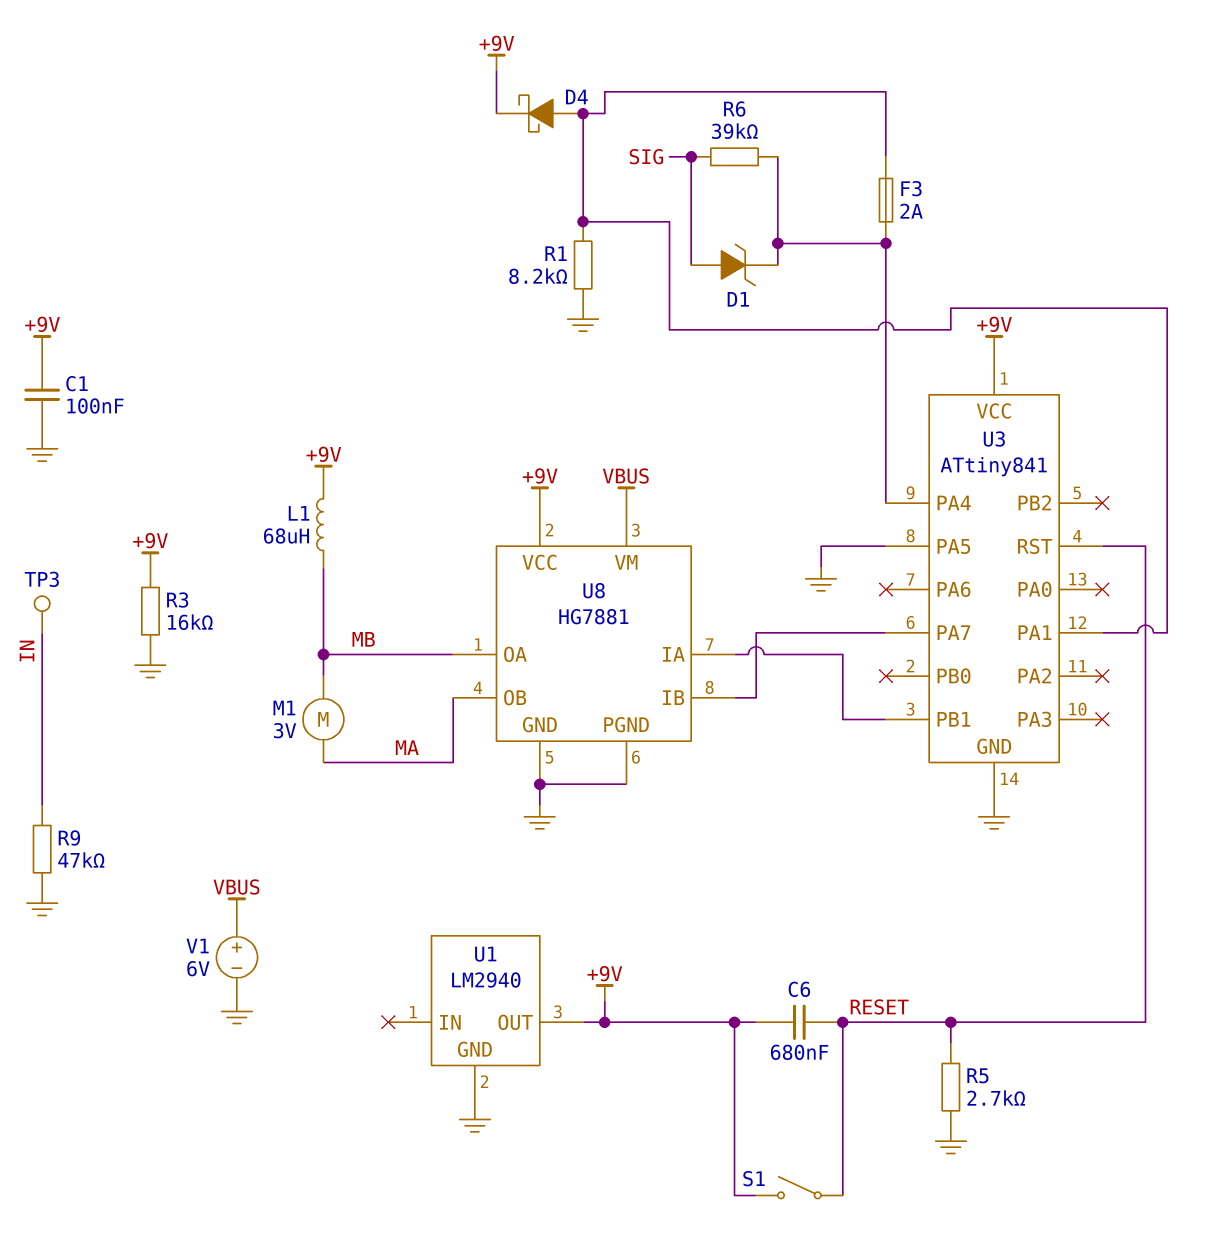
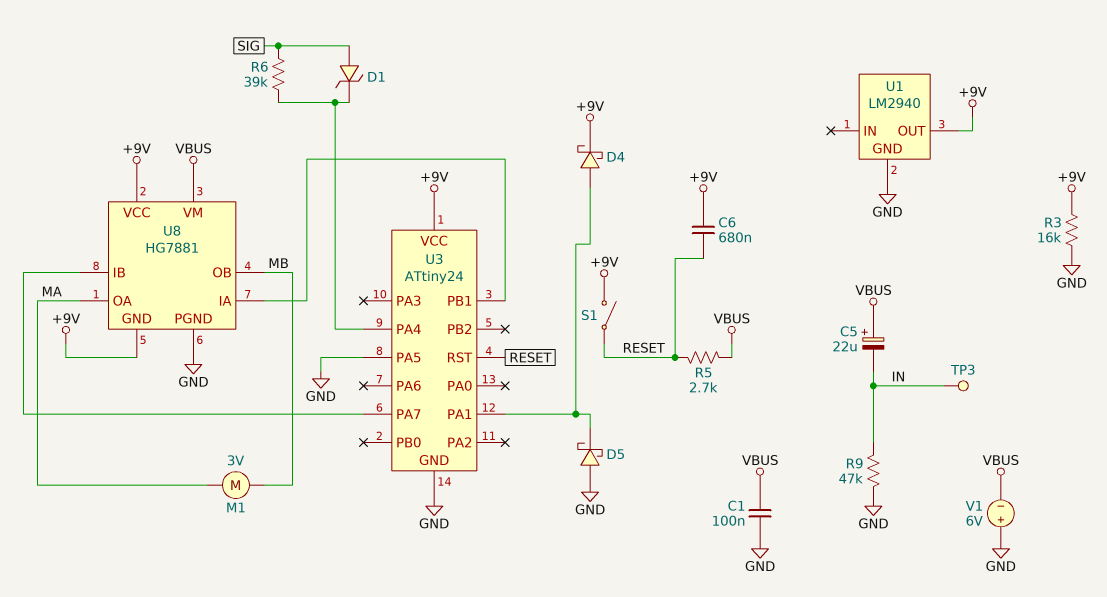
C1: 100nF (+9V, GND) -> 100nF (GND, VBUS)
C5: none -> 22uF (plus VBUS, minus IN)
D5: none -> schottky (A GND, K U3/PA1)
F3: 2A (U3/PA1, U3/PA4) -> none
L1: 68uH (+9V, MB) -> none
R1: 8.2k (GND, U3/PA1) -> none
R5: 2.7k (GND, RESET) -> 2.7k (RESET, VBUS)
U3: ATtiny841 -> ATtiny24
U8 pin GND: GND -> +9V
U8 pin OA: MB -> MA
U8 pin OB: MA -> MB
V1: 6V (plus VBUS, minus GND) -> 6V (plus GND, minus VBUS)

